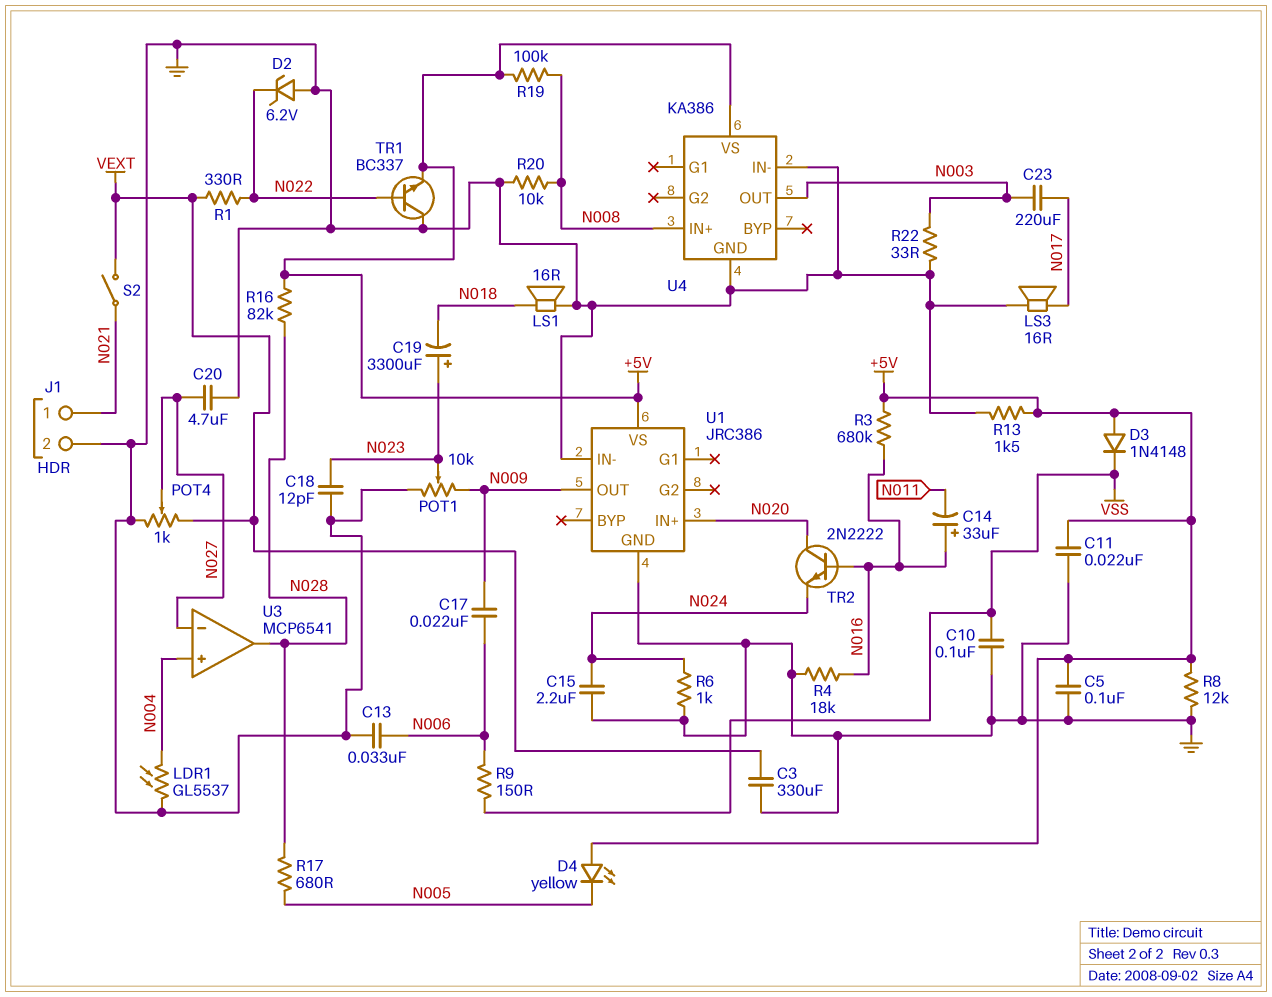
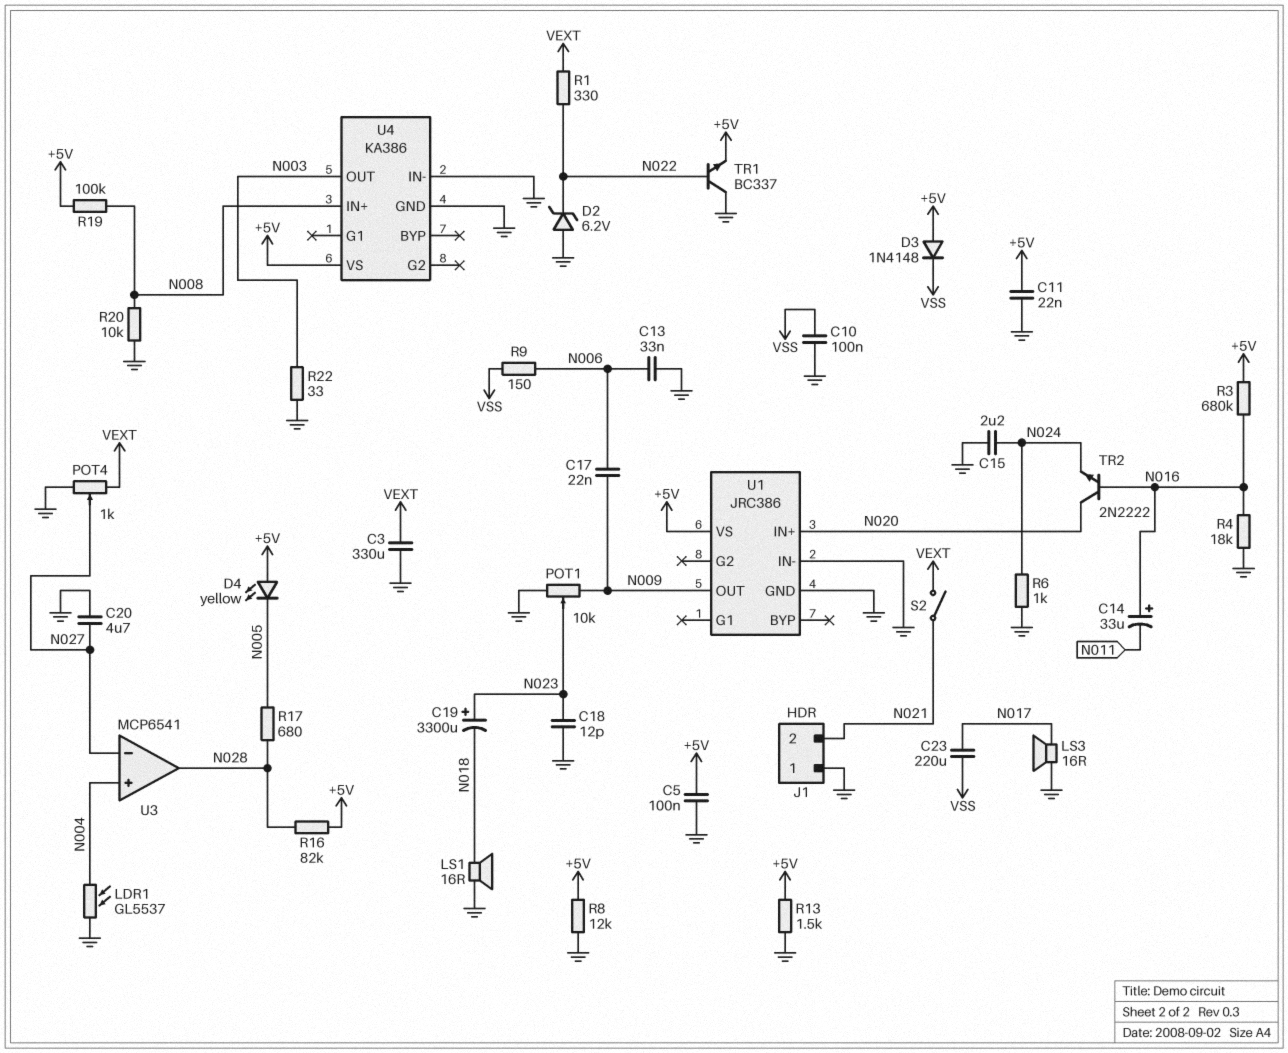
C23: 220uF (N003, N017) -> 220uF (N017, VSS)
J1 pin 1: N021 -> GND
J1 pin 2: GND -> N021

